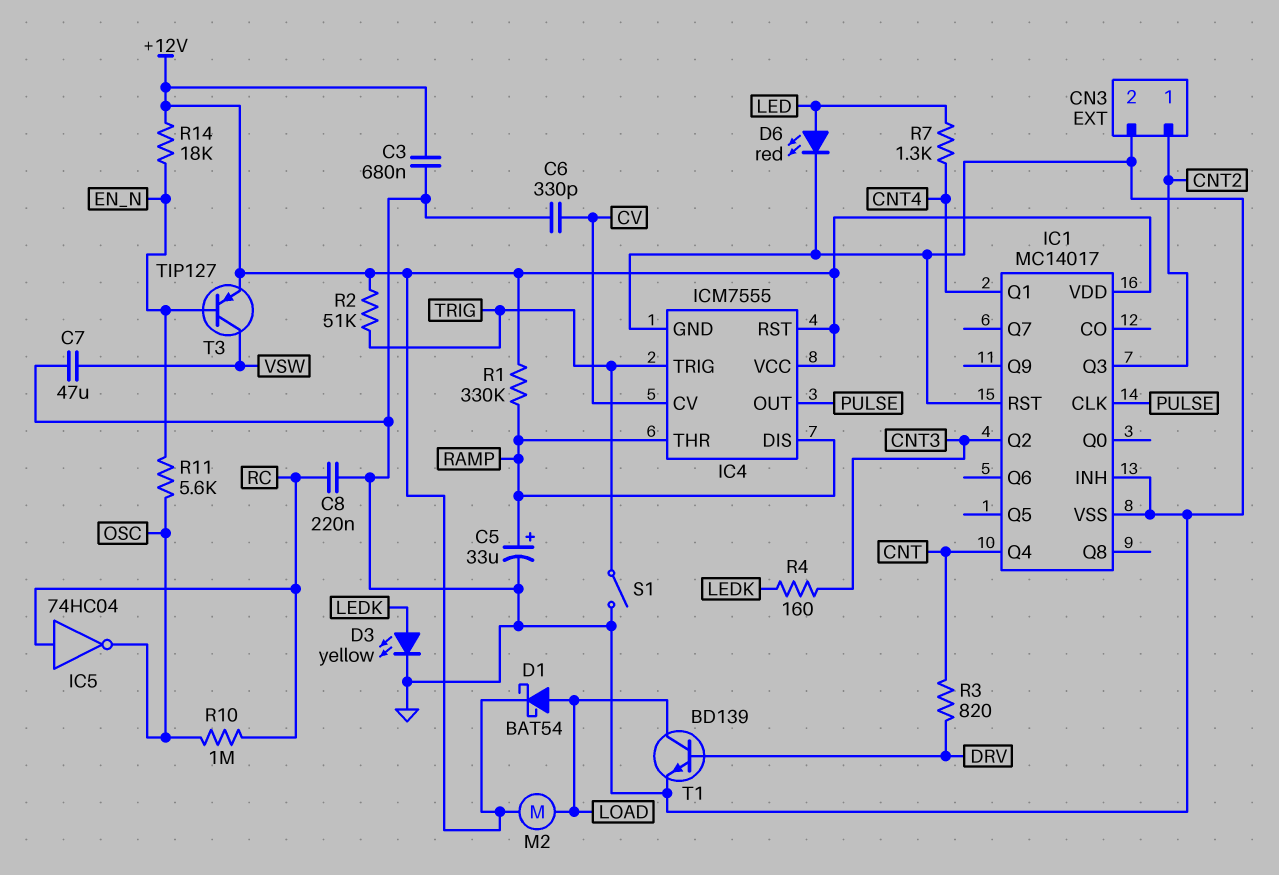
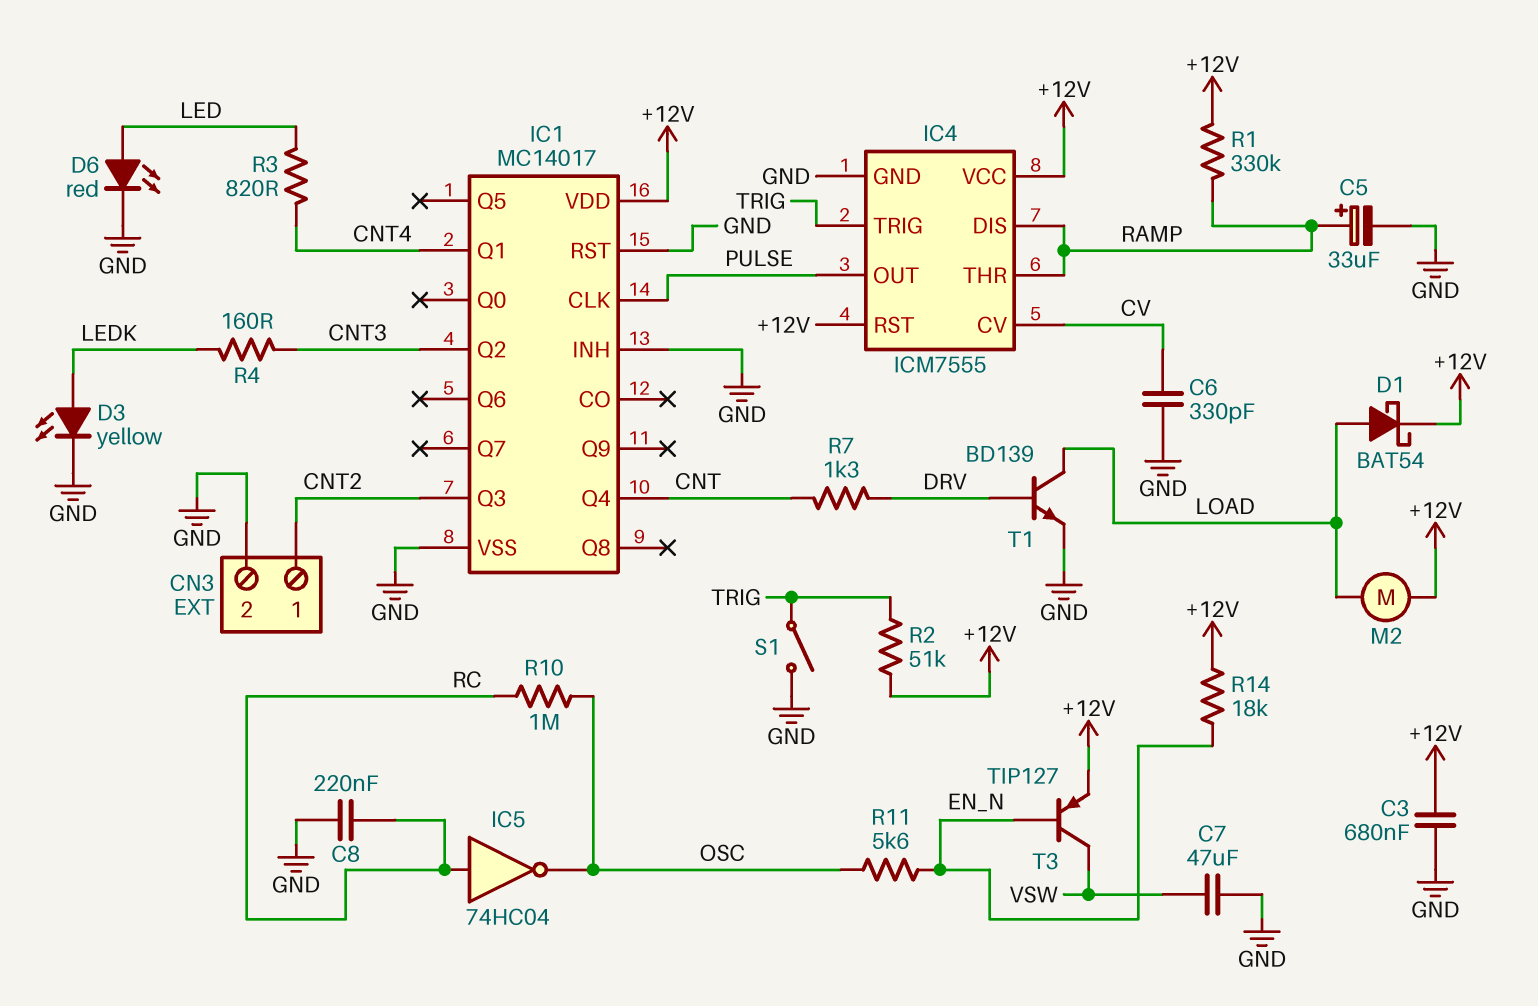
R3: 820 (CNT, DRV) -> 820 (CNT4, LED)
R7: 1.3k (CNT4, LED) -> 1.3k (CNT, DRV)

